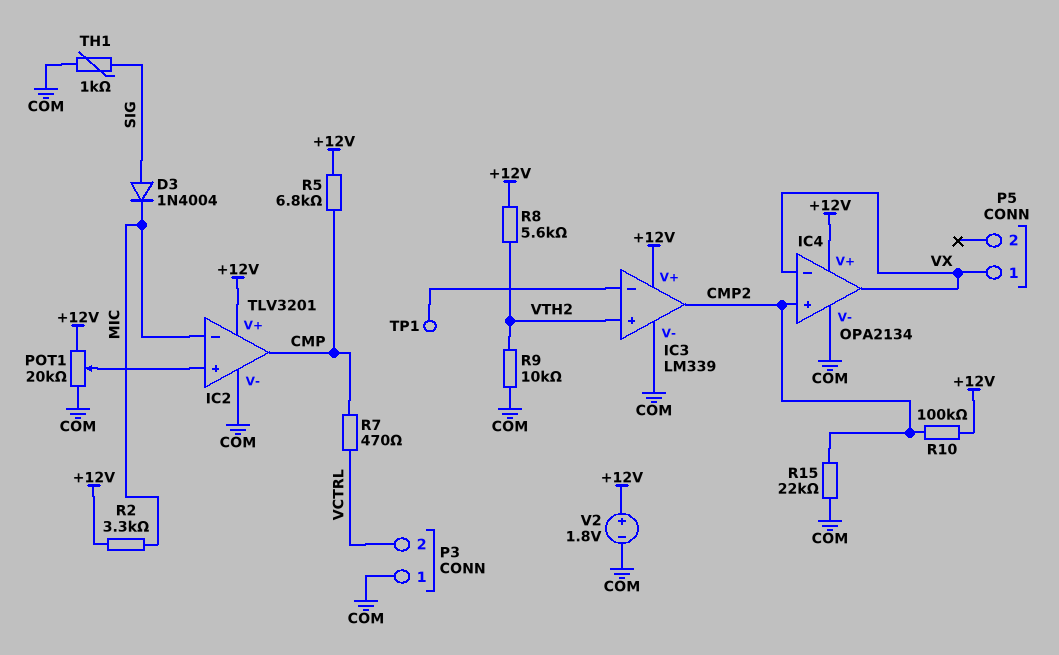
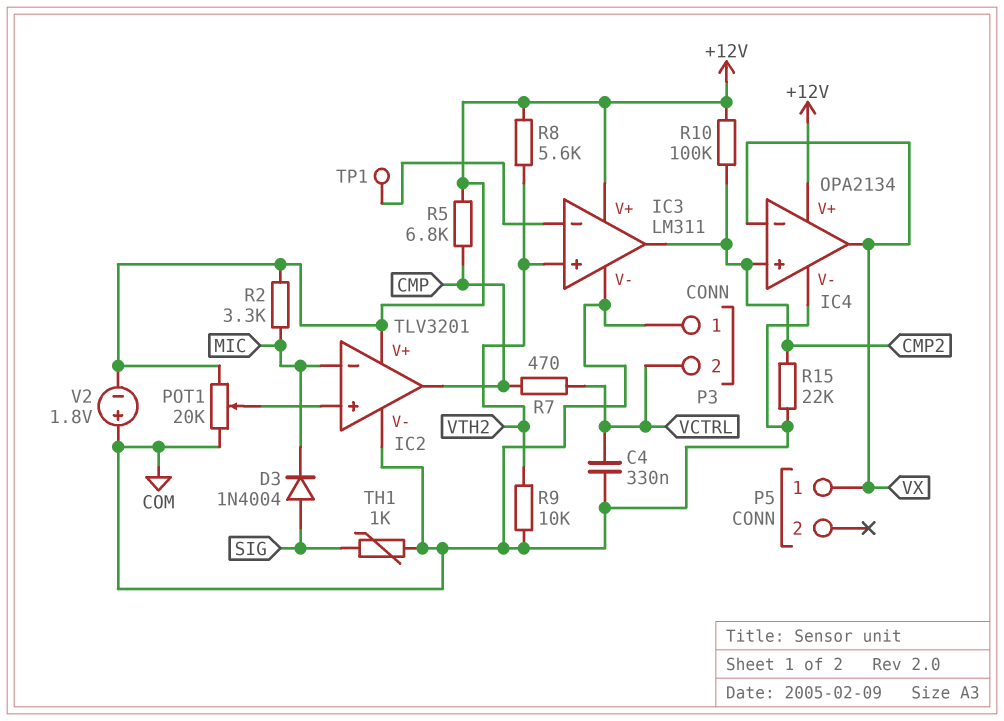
C4: none -> 330nF (COM, VCTRL)
IC3: LM339 -> LM311
V2: 1.8V (plus +12V, minus COM) -> 1.8V (plus COM, minus +12V)

